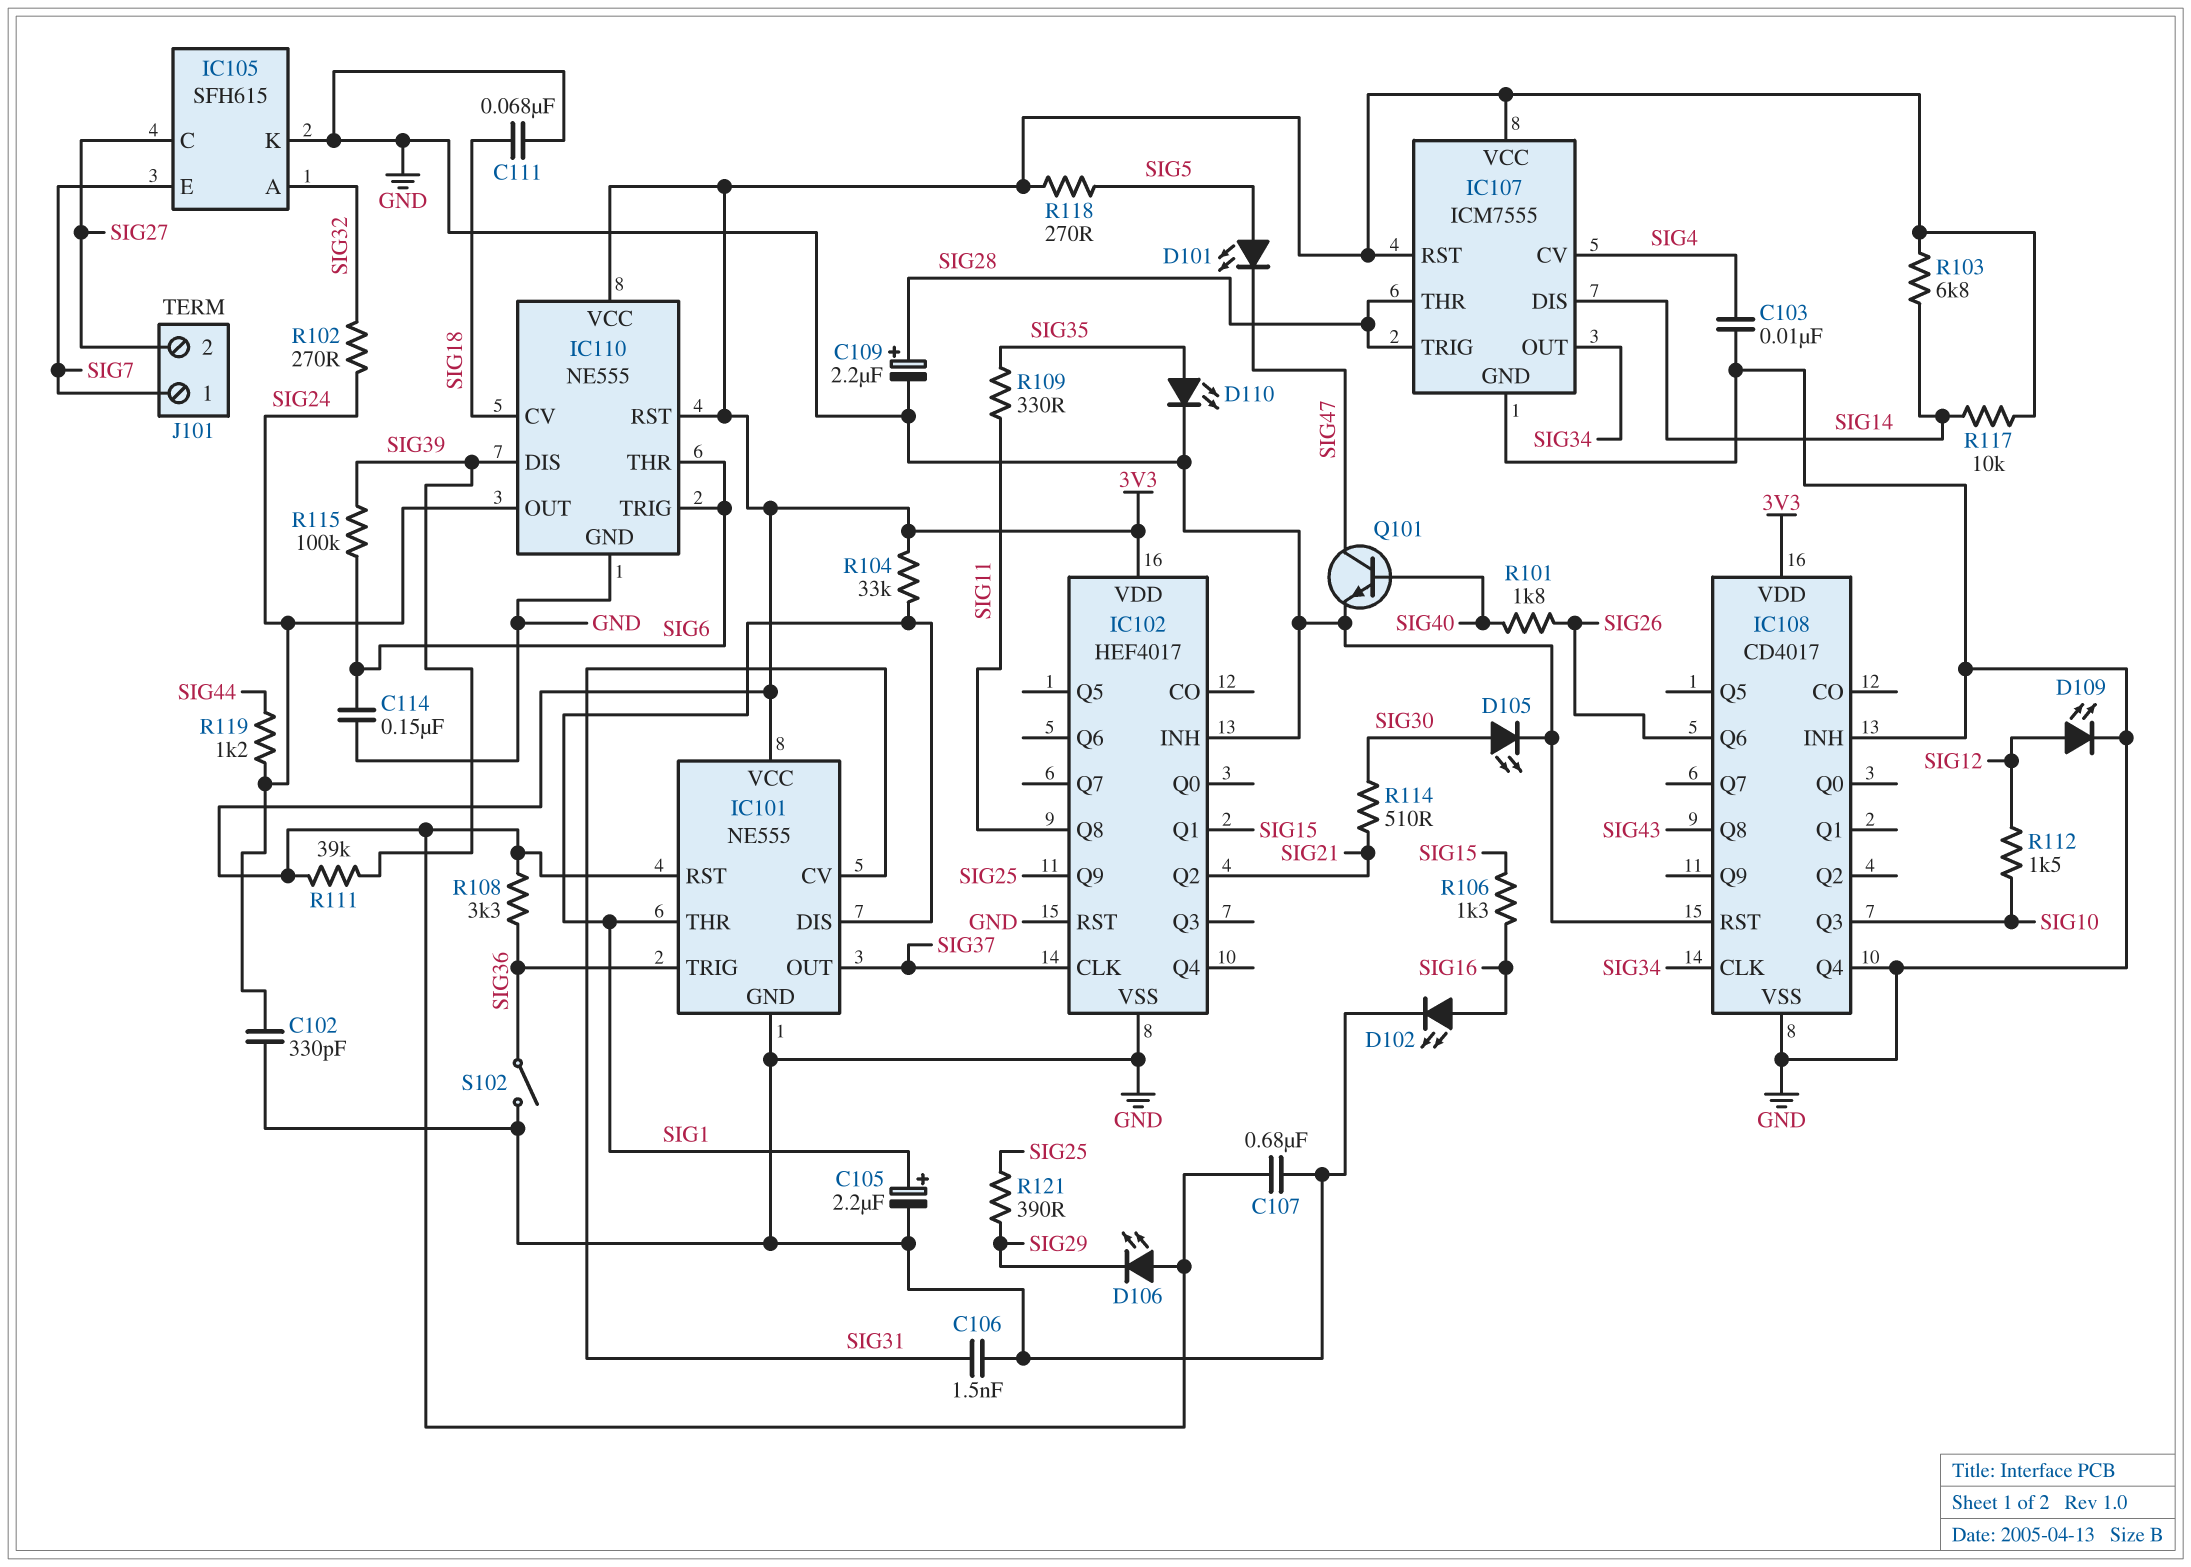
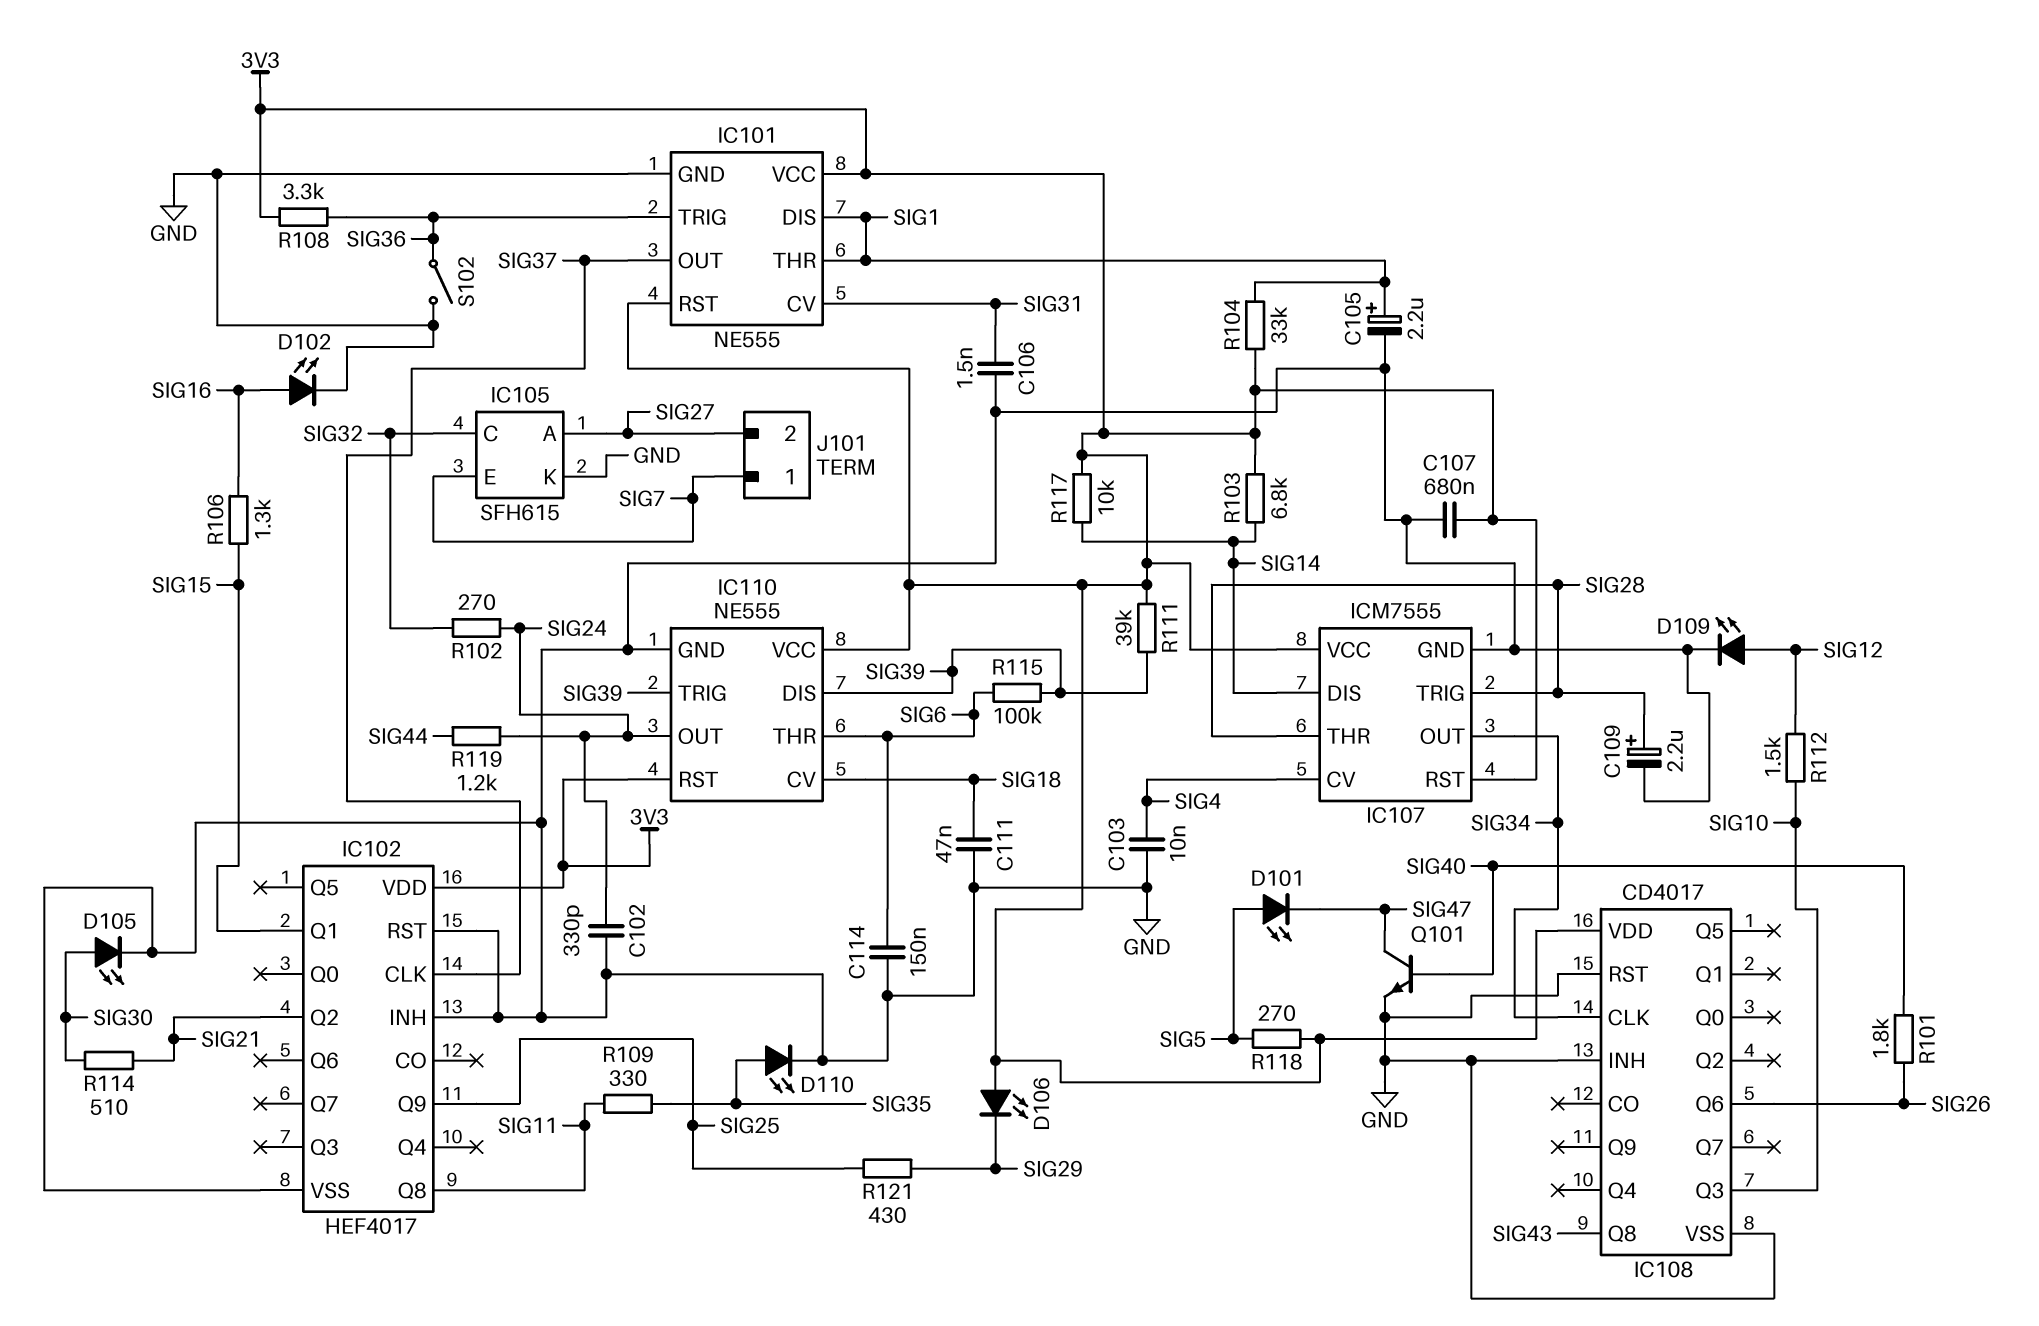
C111: 68nF (GND, SIG18) -> 47nF (GND, SIG18)
IC105 pin A: SIG32 -> SIG27
IC105 pin C: SIG27 -> SIG32
IC108 pin Q4: GND -> none
IC110 pin TRIG: SIG6 -> SIG39
R121: 390 (SIG25, SIG29) -> 430 (SIG25, SIG29)

